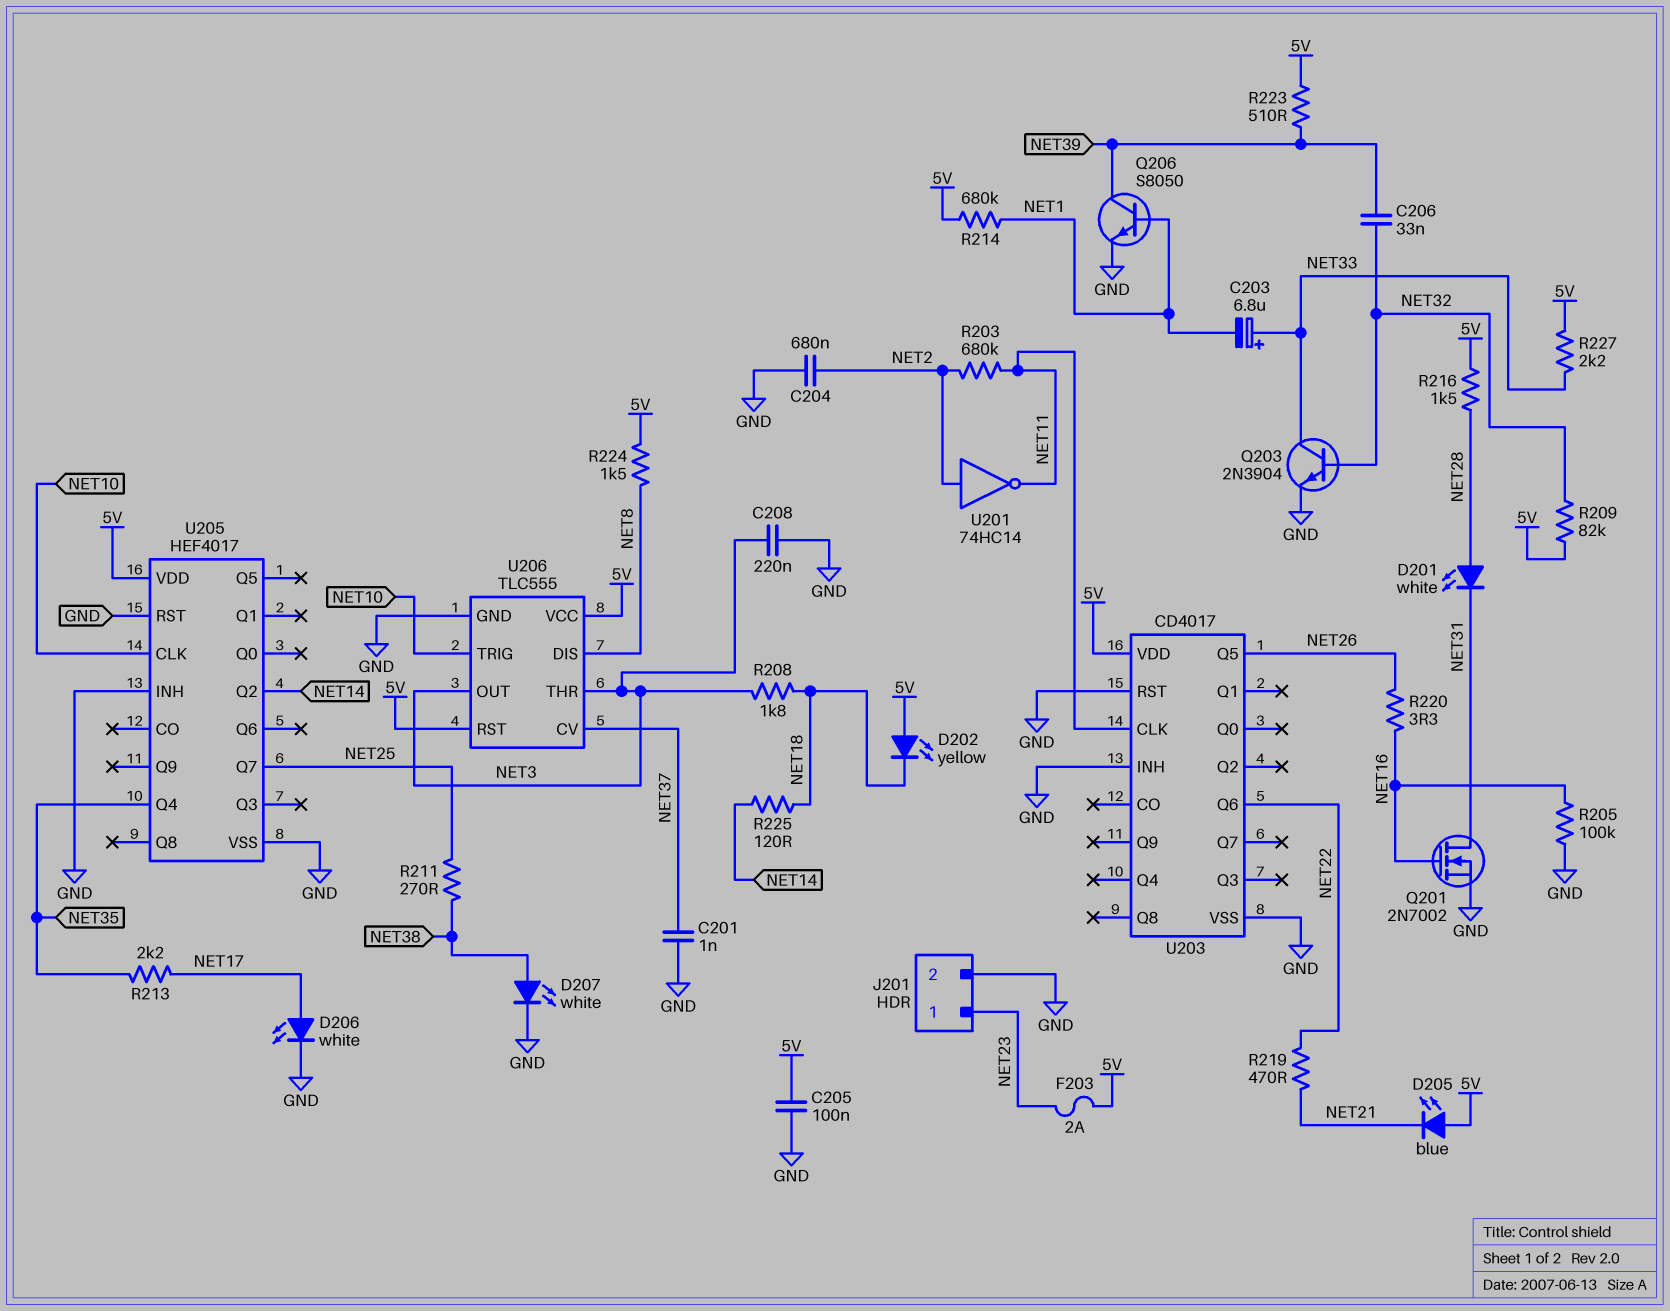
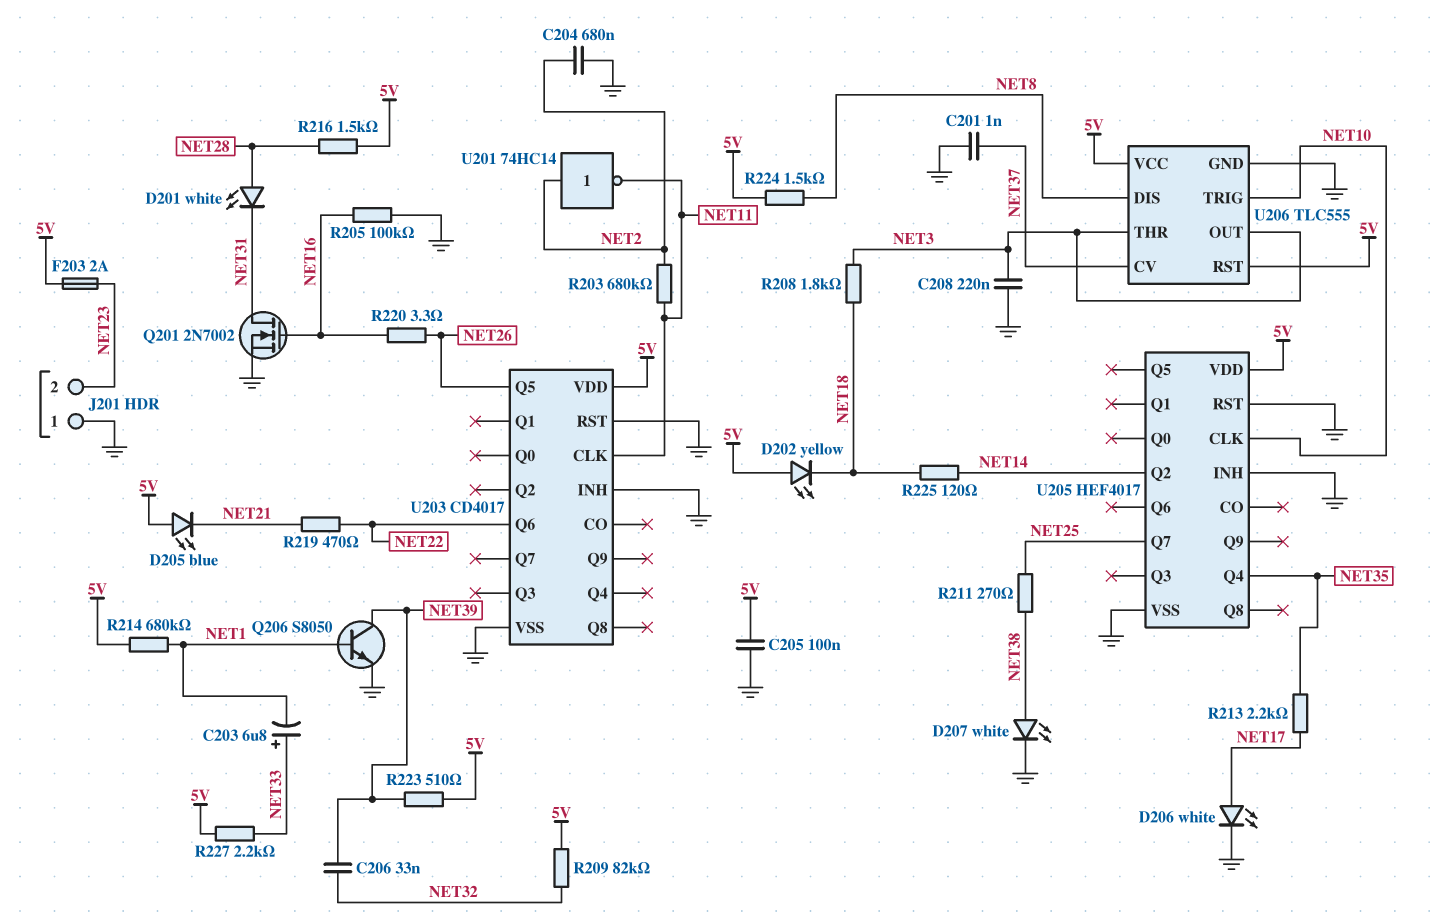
J201 pin 1: NET23 -> GND
J201 pin 2: GND -> NET23
Q203: NPN 2N3904 (B NET32, C NET33, E GND) -> none

